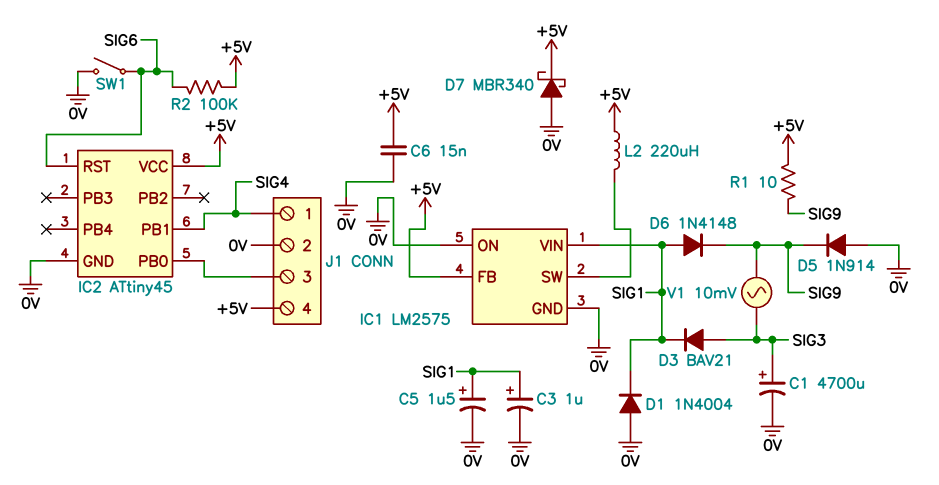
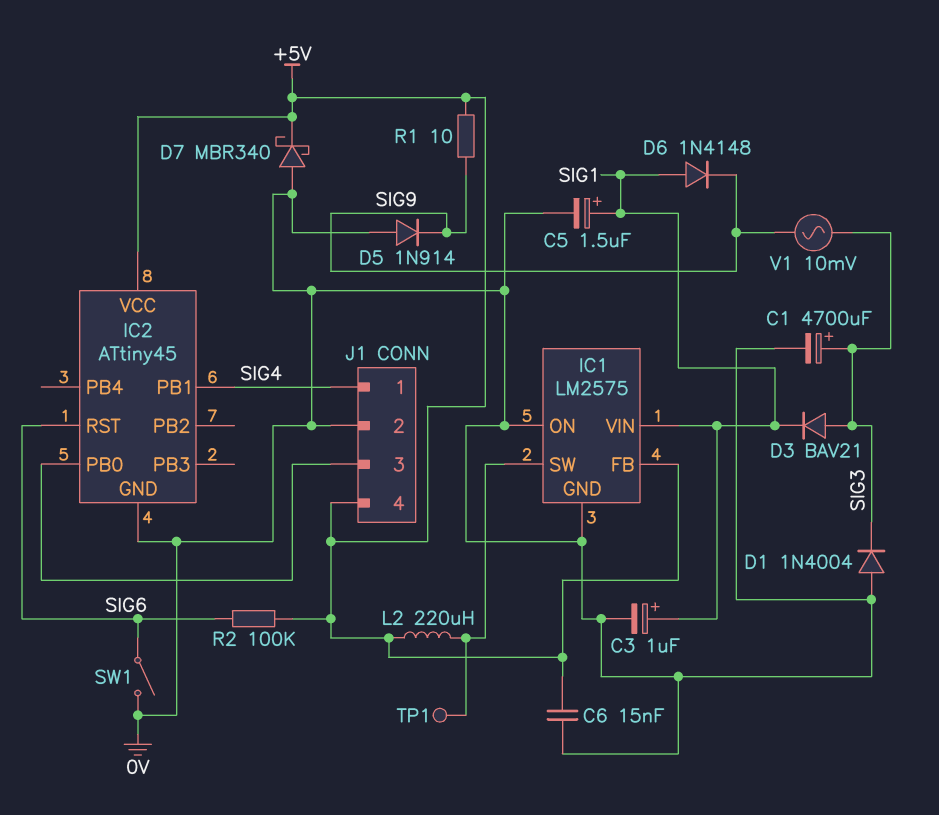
D1: diode 1N4004 (A 0V, K SIG1) -> diode 1N4004 (A 0V, K SIG3)
TP1: none -> test point (IC1/SW)

